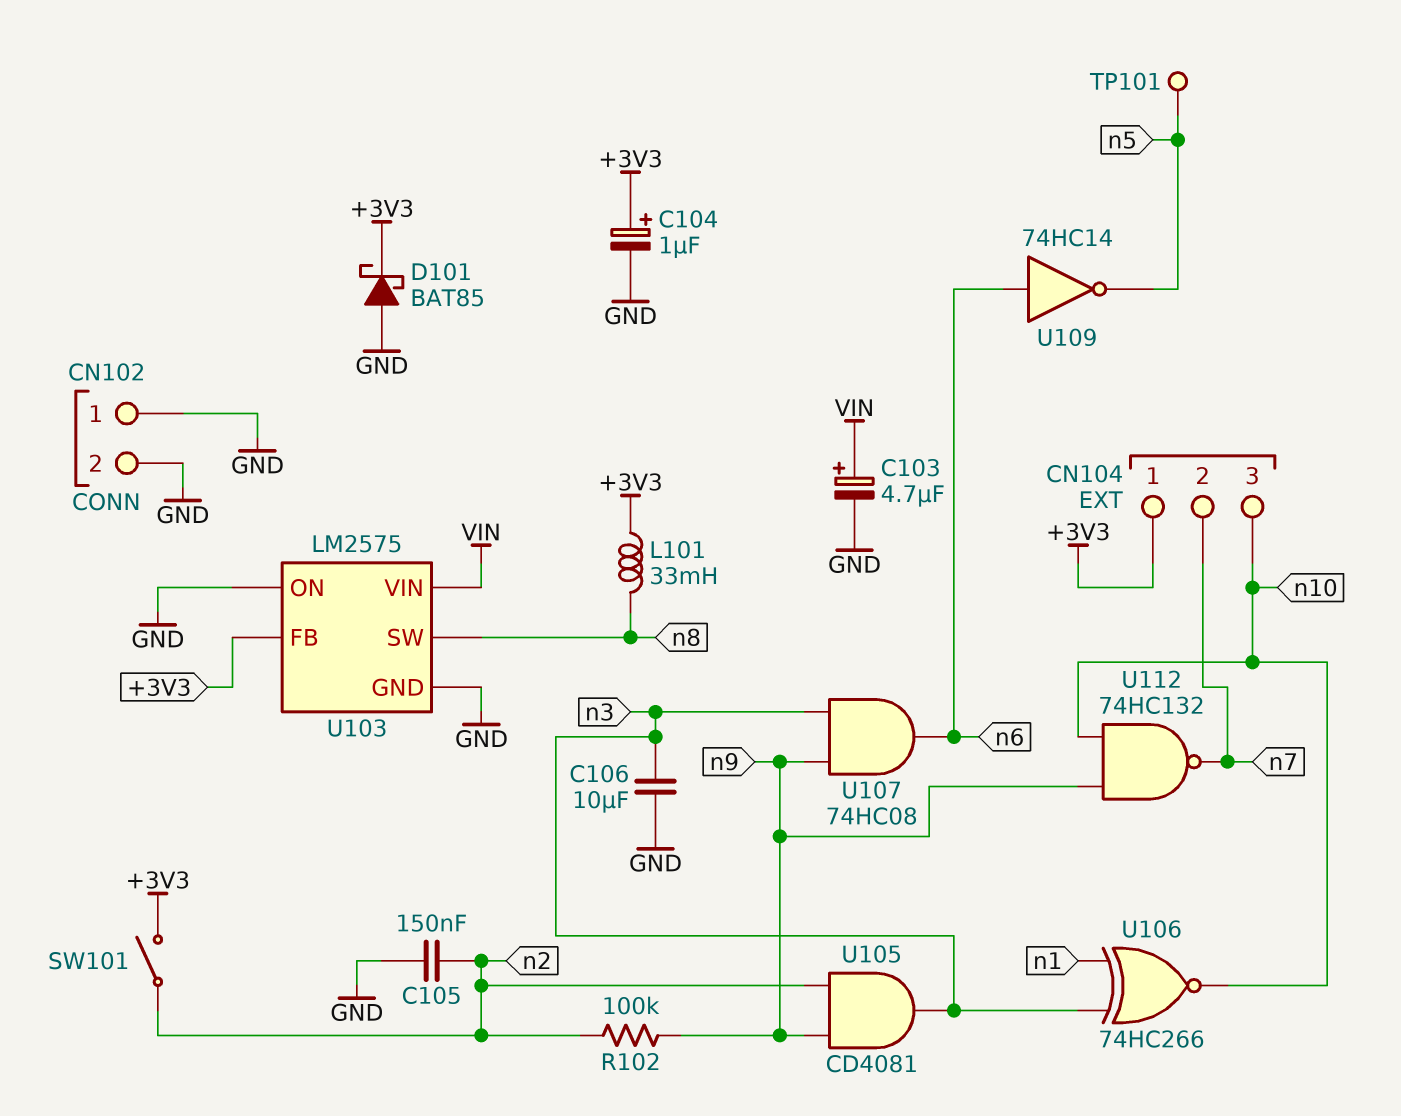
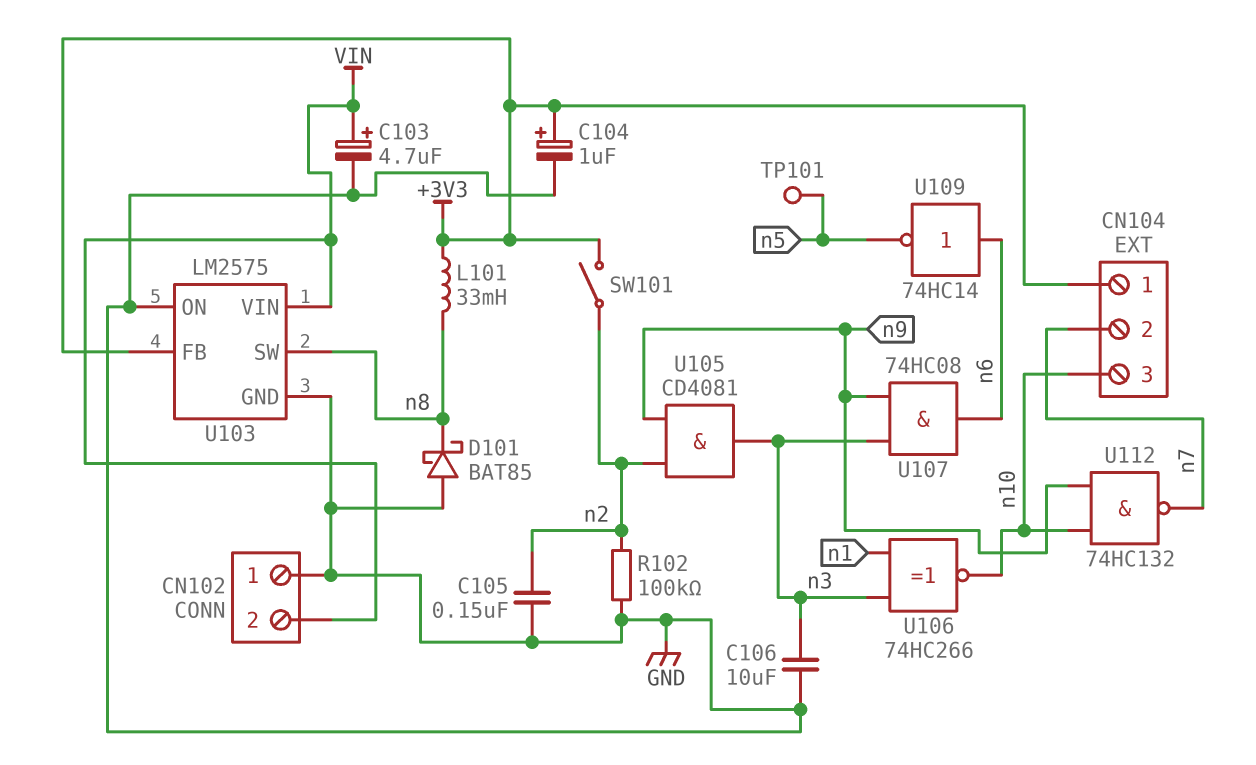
CN102 pin 2: GND -> VIN
D101: schottky BAT85 (A GND, K +3V3) -> schottky BAT85 (A GND, K n8)
R102: 100k (n2, n9) -> 100k (GND, n2)

